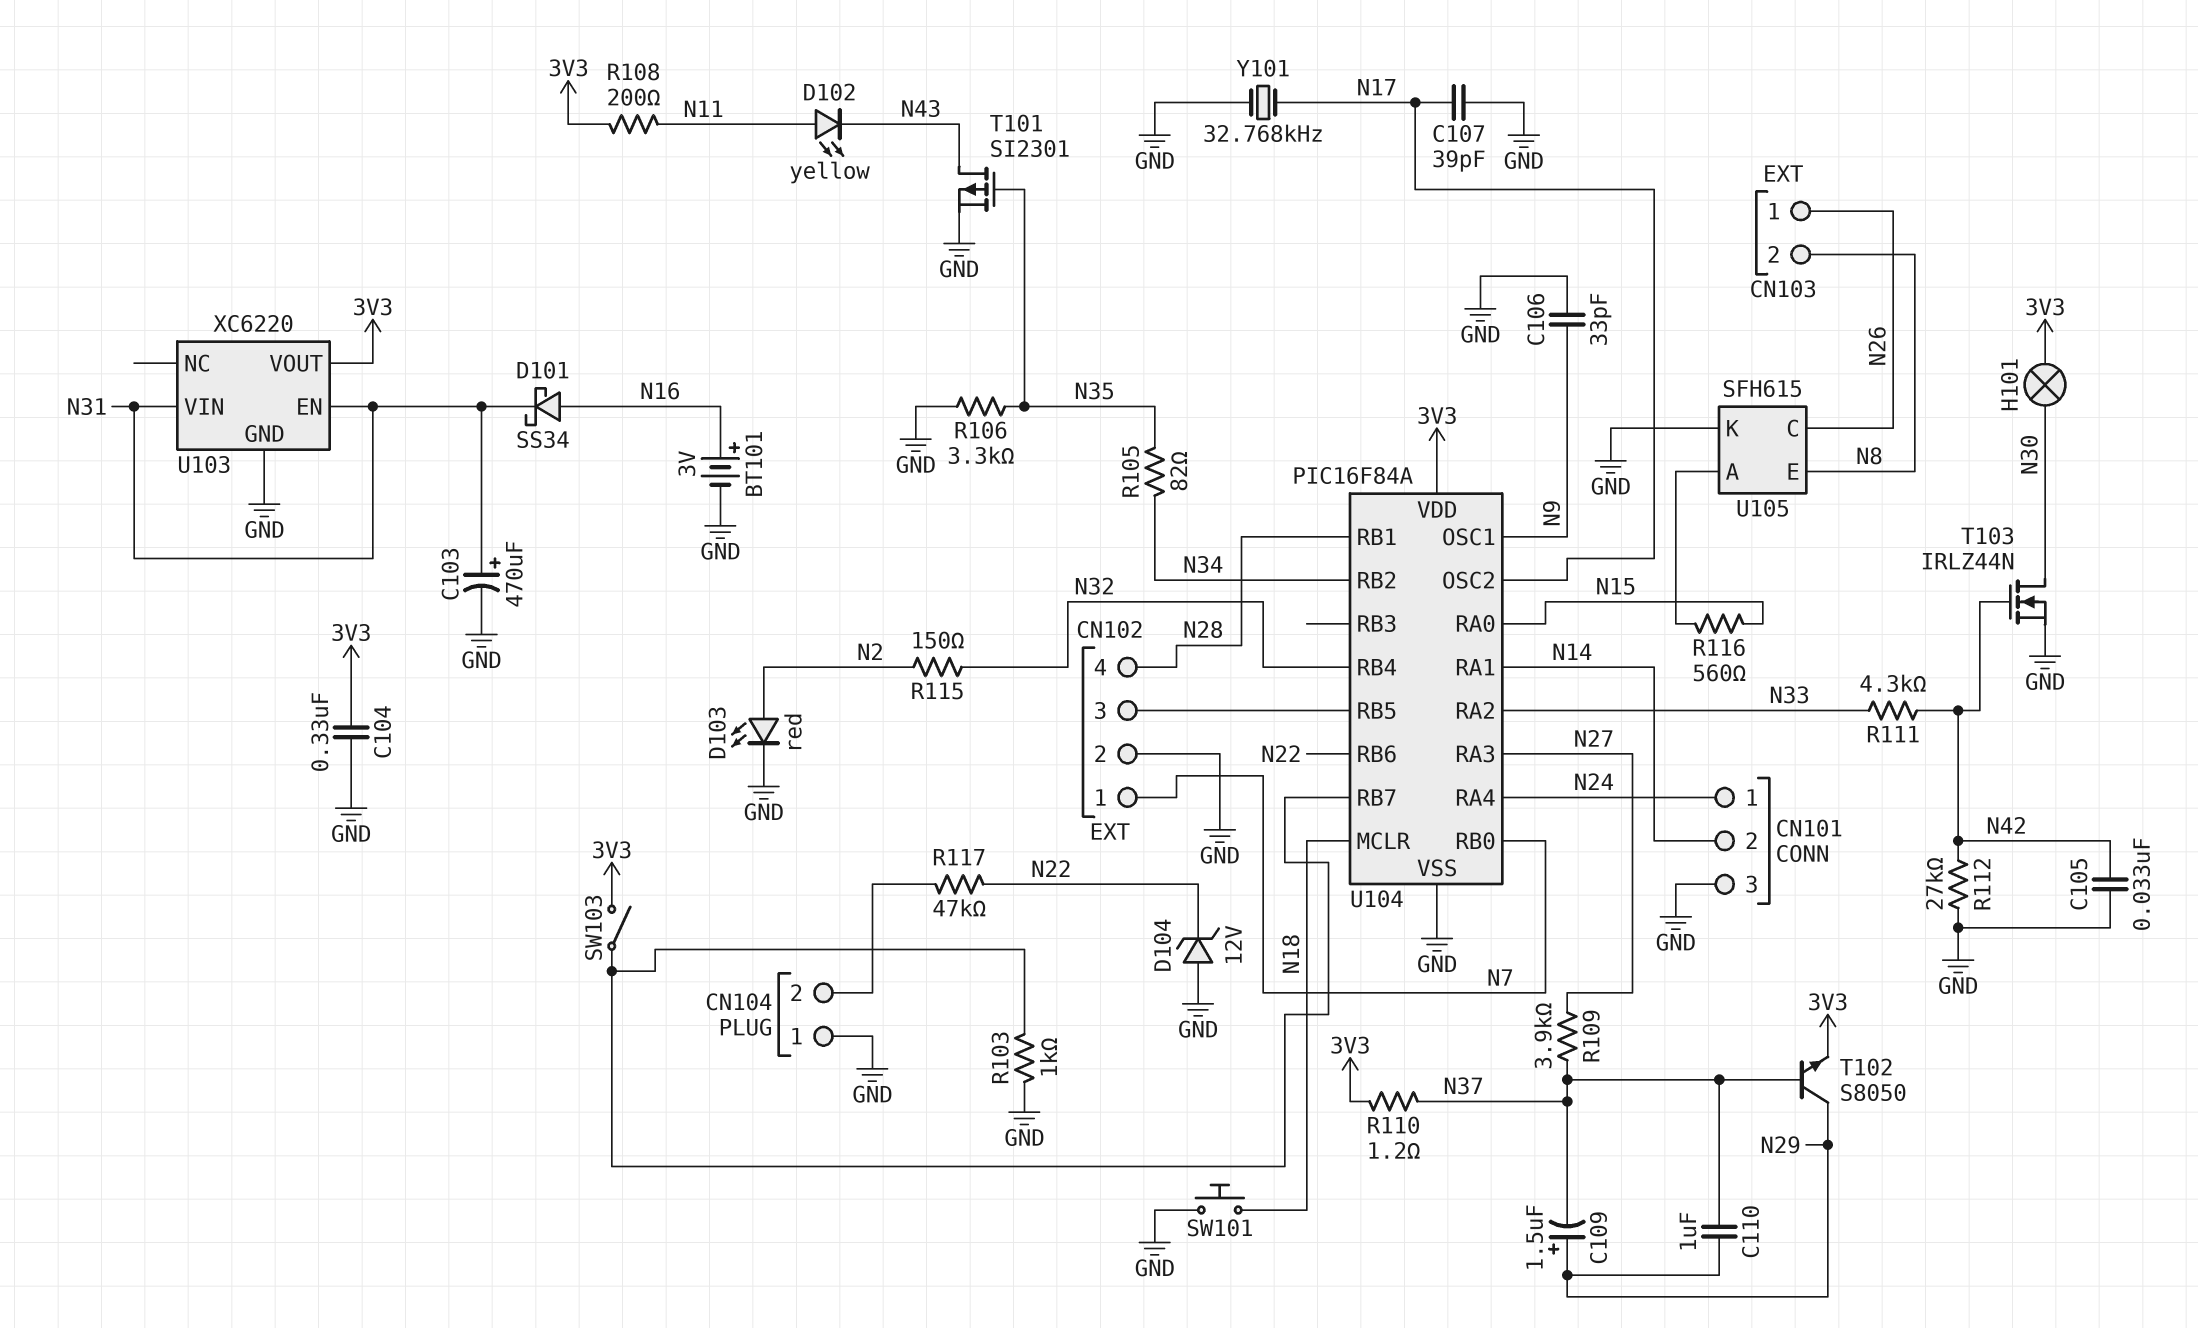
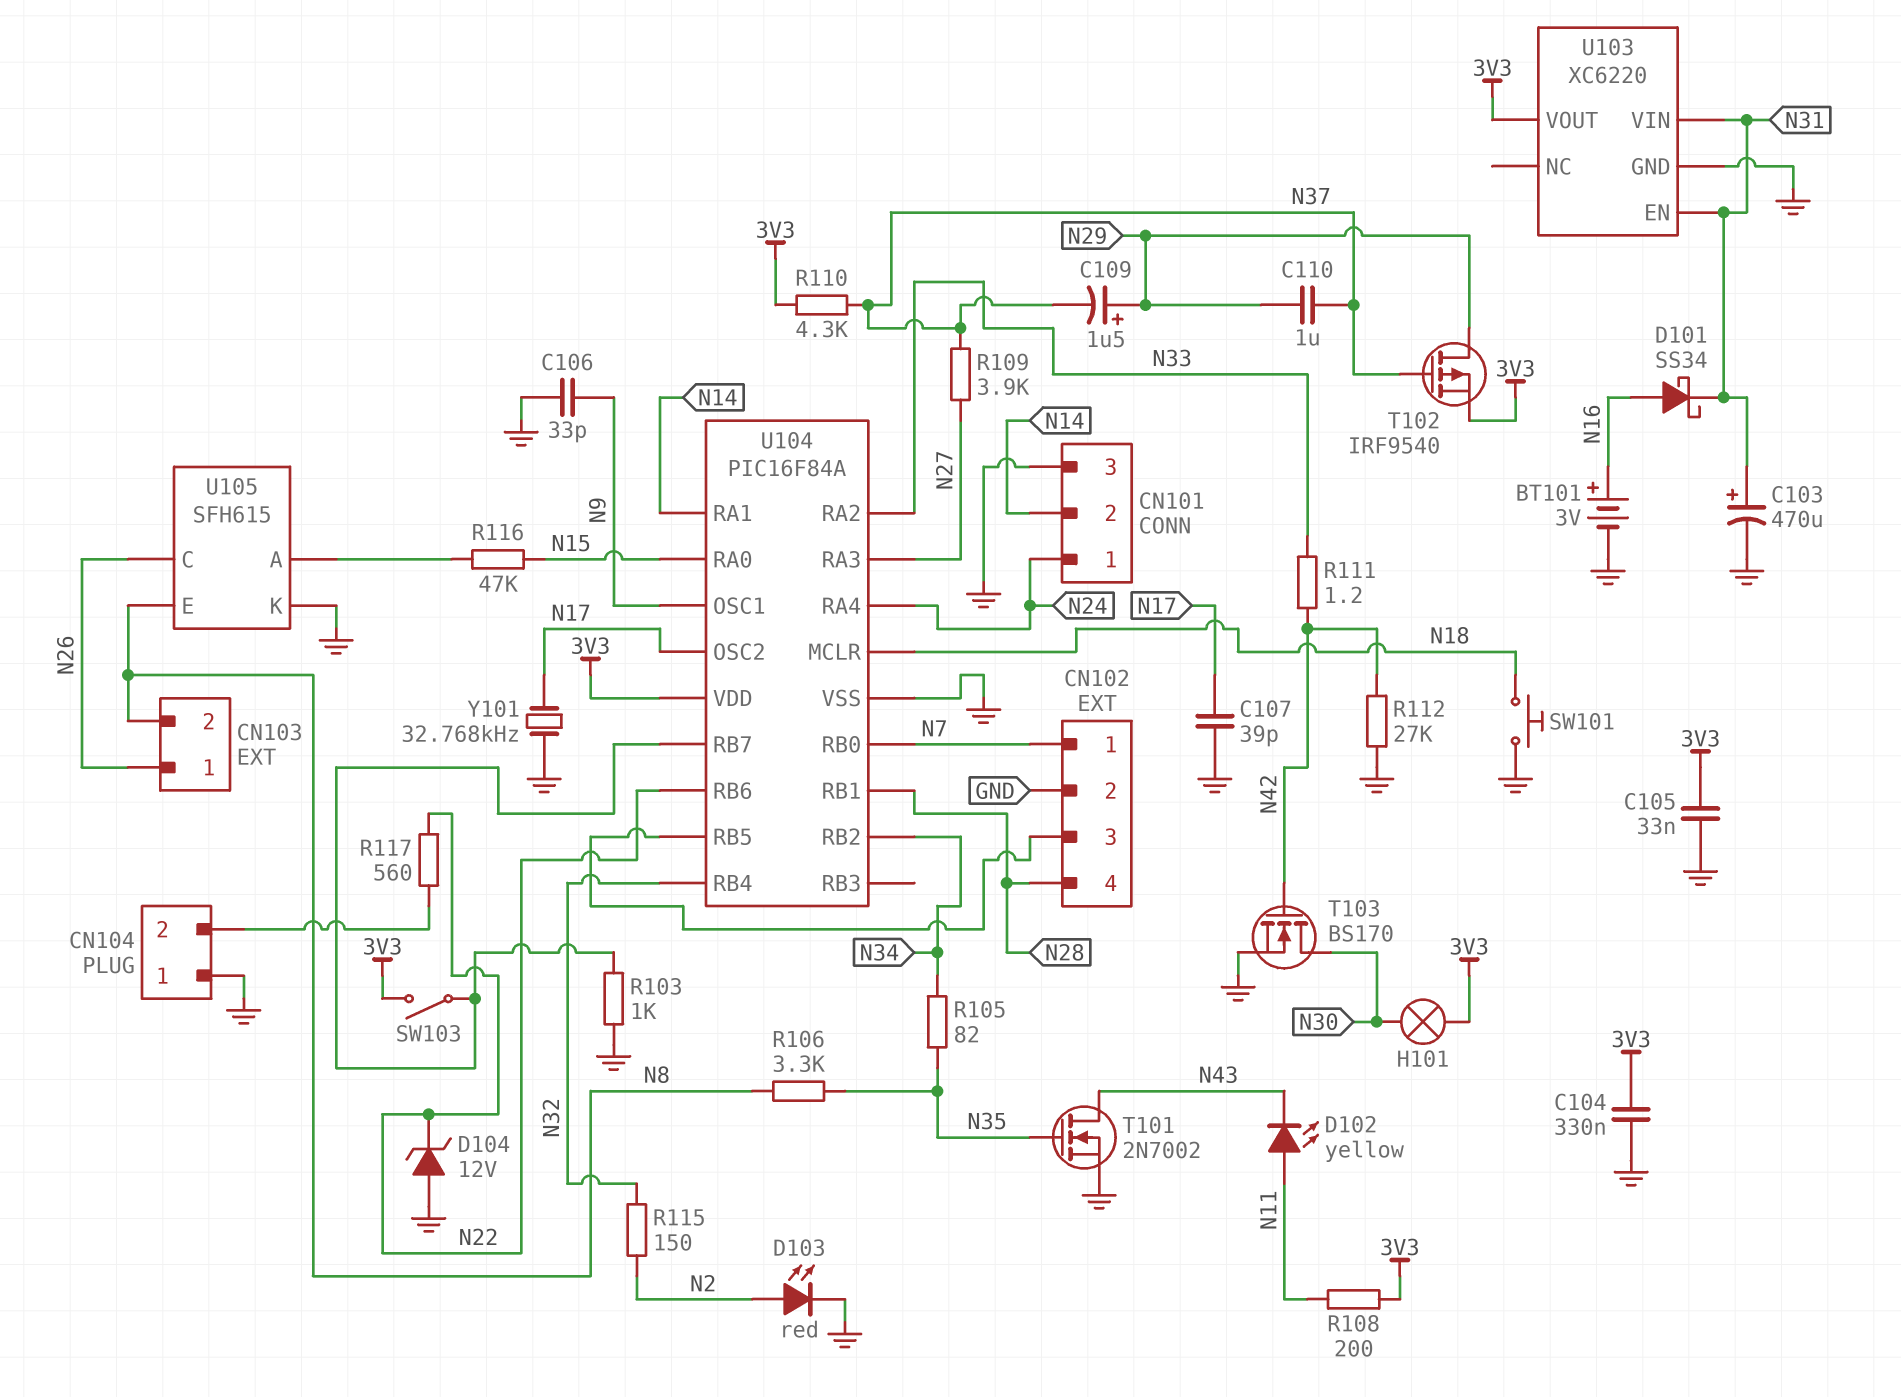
C105: 33nF (GND, N42) -> 33nF (3V3, GND)
R106: 3.3k (GND, N35) -> 3.3k (N8, N35)
R110: 1.2 (3V3, N37) -> 4.3k (3V3, N37)
R111: 4.3k (N33, N42) -> 1.2 (N33, N42)
R116: 560 (N15, U105/A) -> 47k (N15, U105/A)
R117: 47k (CN104/2, N22) -> 560 (CN104/2, N22)
T101: PMOS SI2301 (G N35, D N43, S GND) -> NMOS 2N7002 (G N35, D N43, S GND)
T102: NPN S8050 (B N37, C N29, E 3V3) -> PMOS IRF9540 (G N37, D N29, S 3V3)
T103: NMOS IRLZ44N (G N42, D N30, S GND) -> NMOS BS170 (G N42, D N30, S GND)

